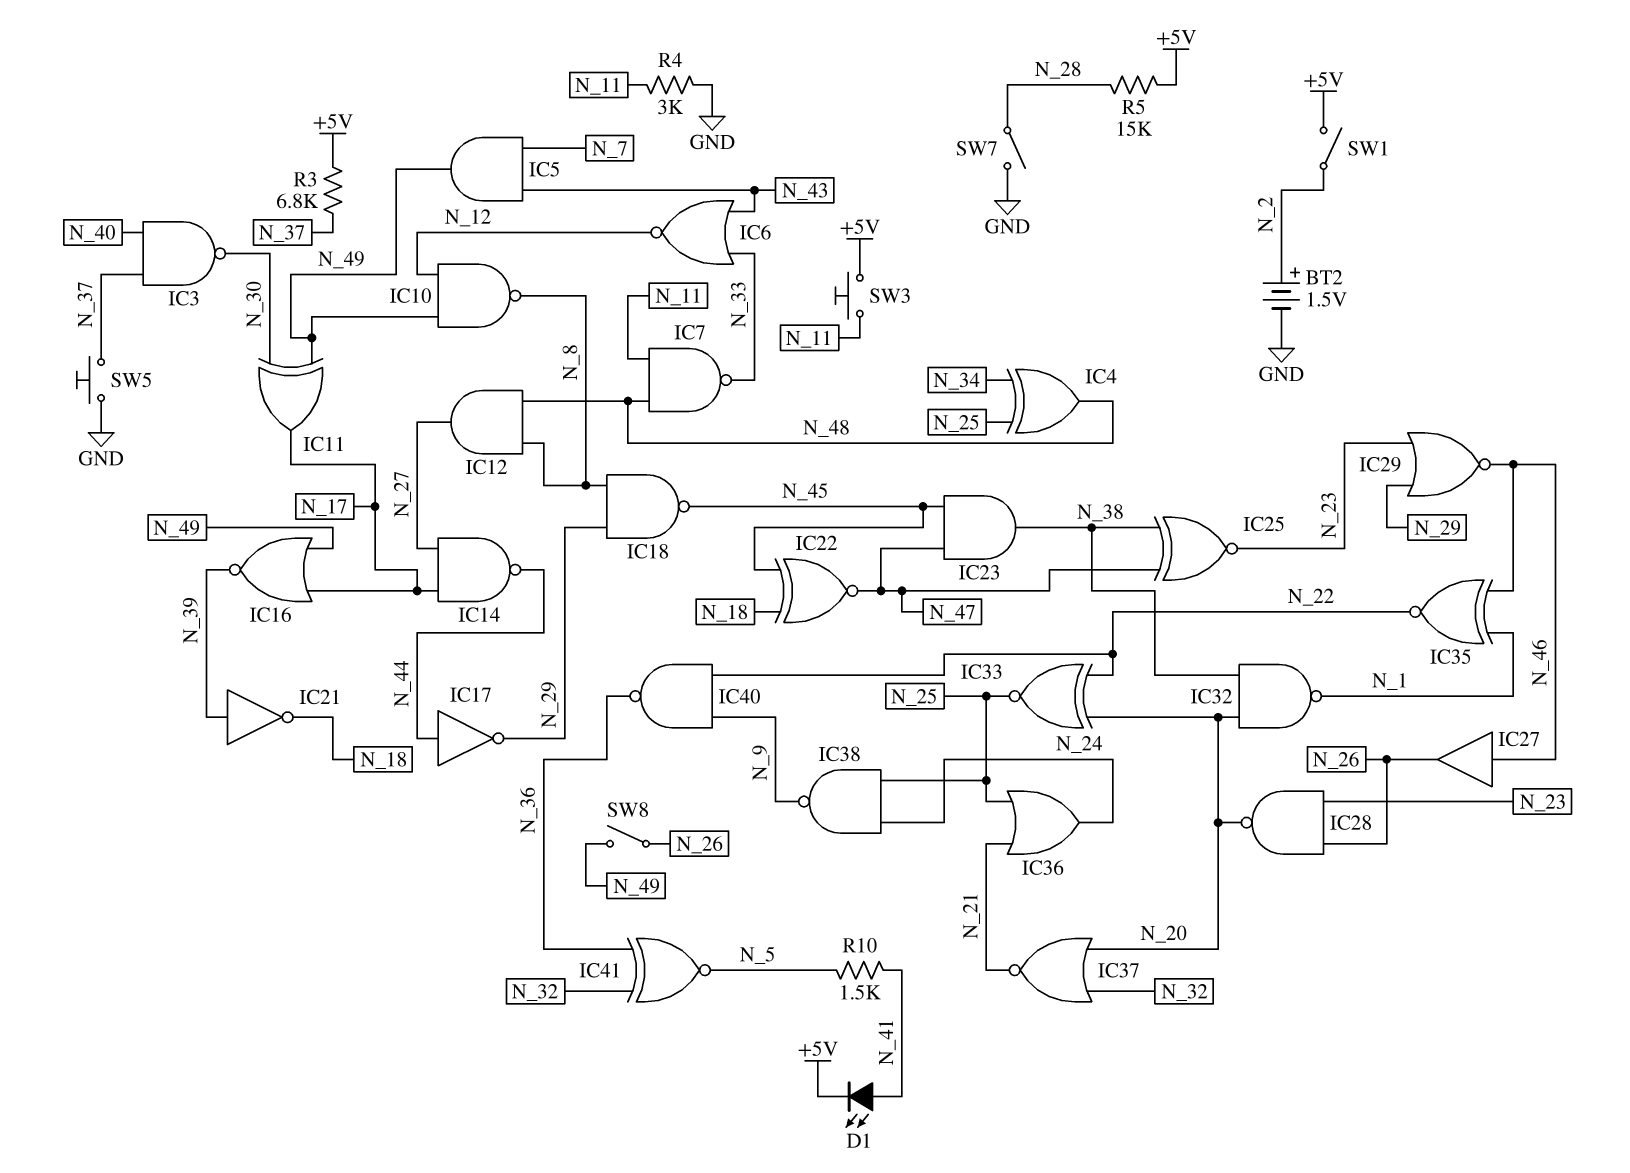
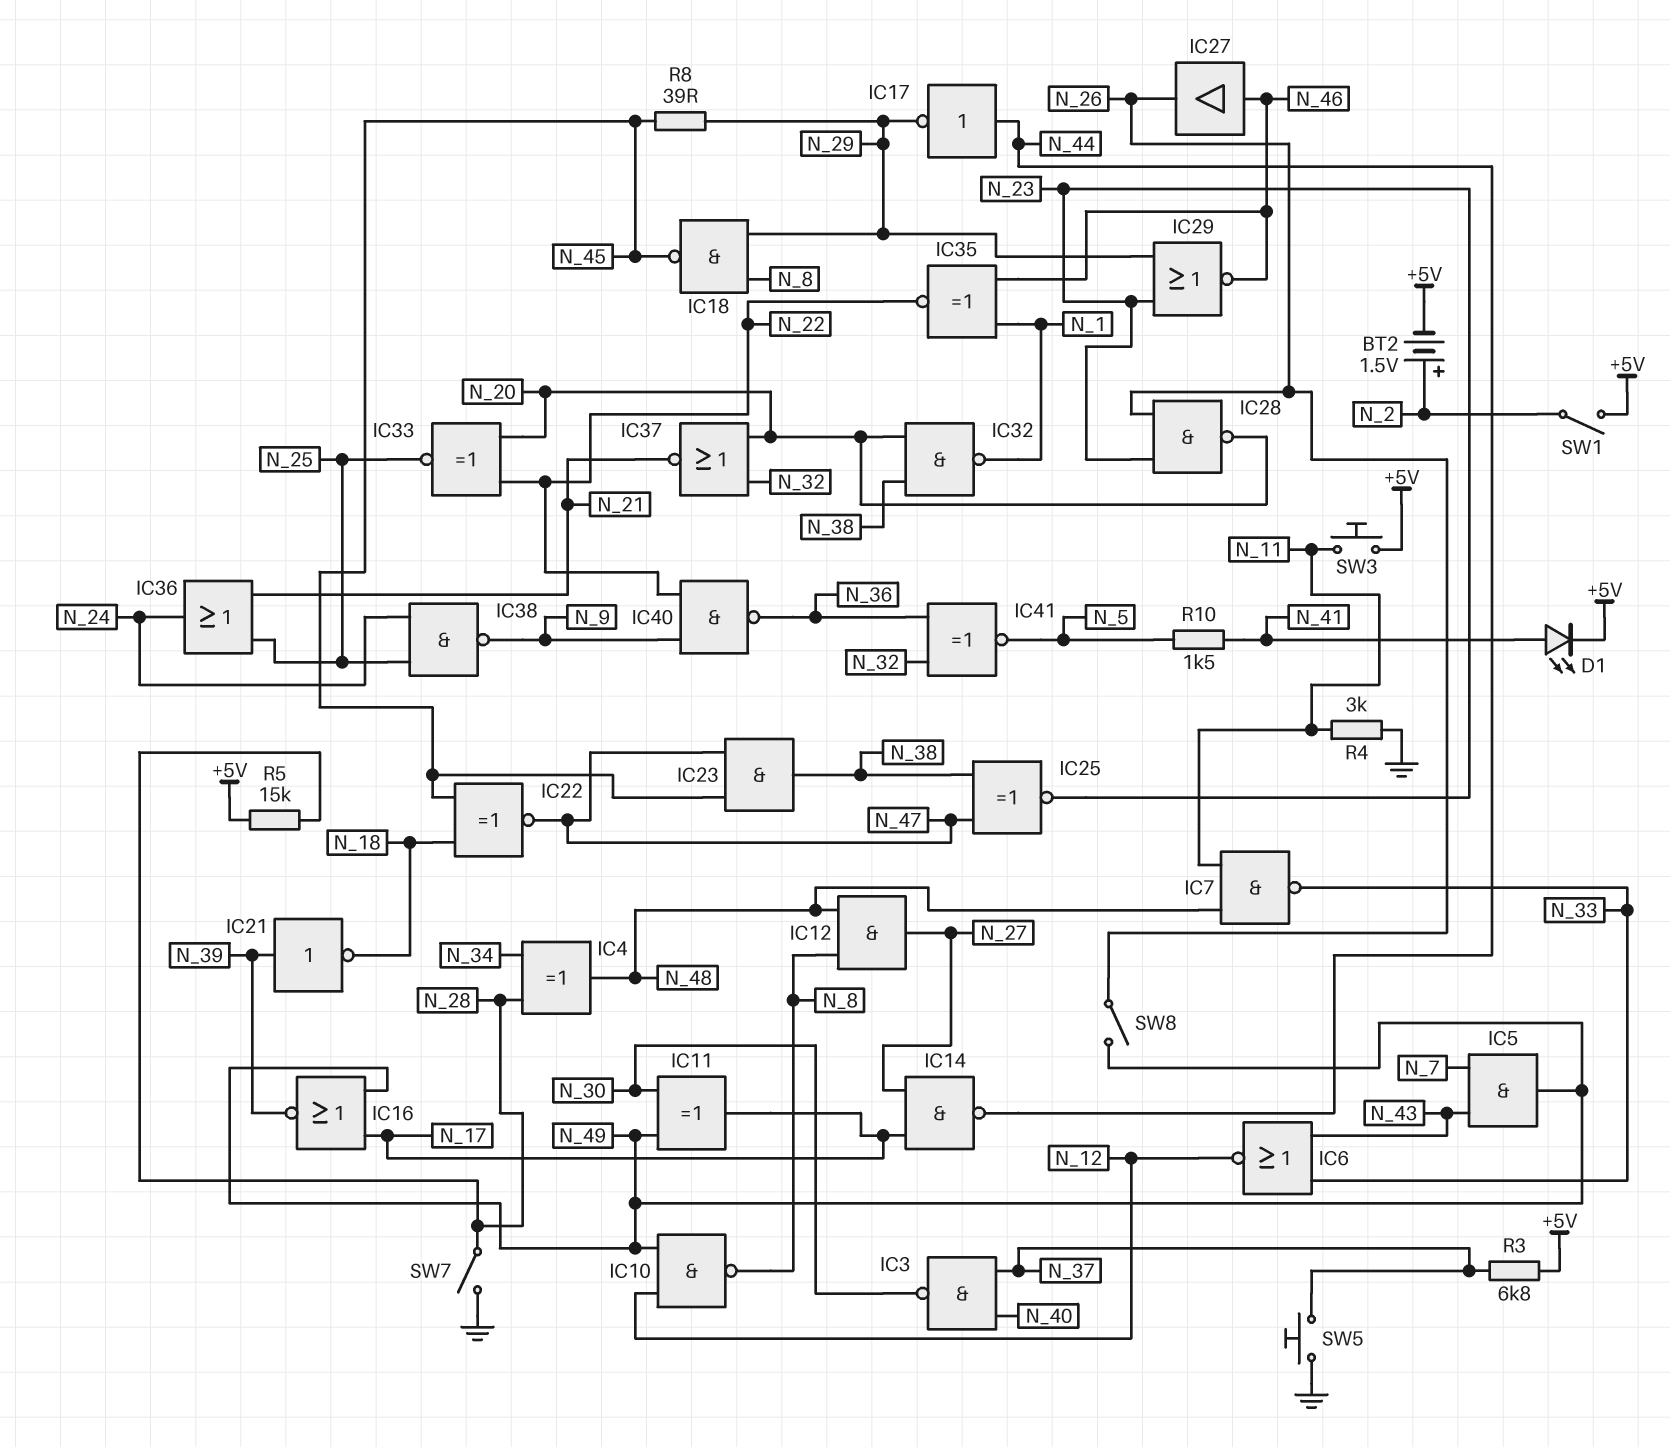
BT2: 1.5V (plus N_2, minus GND) -> 1.5V (plus N_2, minus +5V)
IC4: XOR (in N_25, in N_34, out N_48) -> XOR (in N_28, in N_34, out N_48)
R8: none -> 39 (N_29, N_45)

